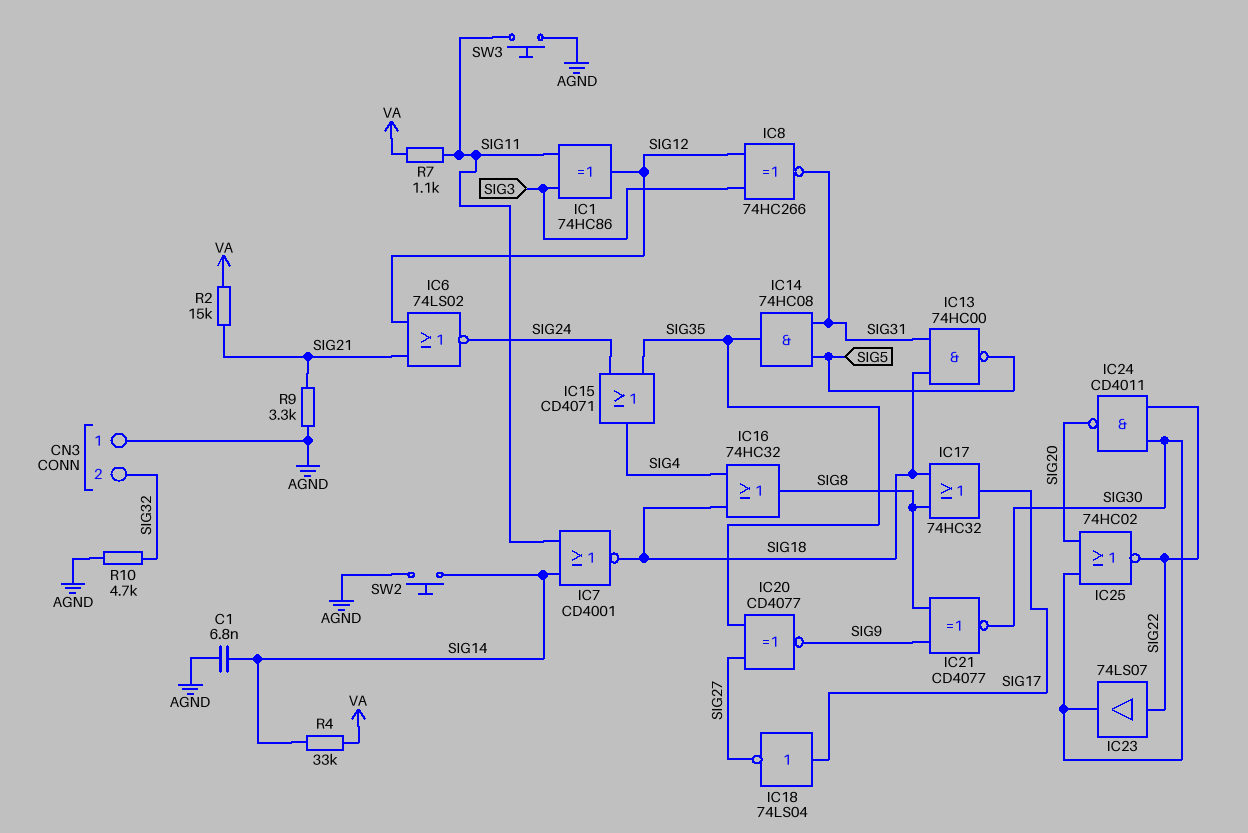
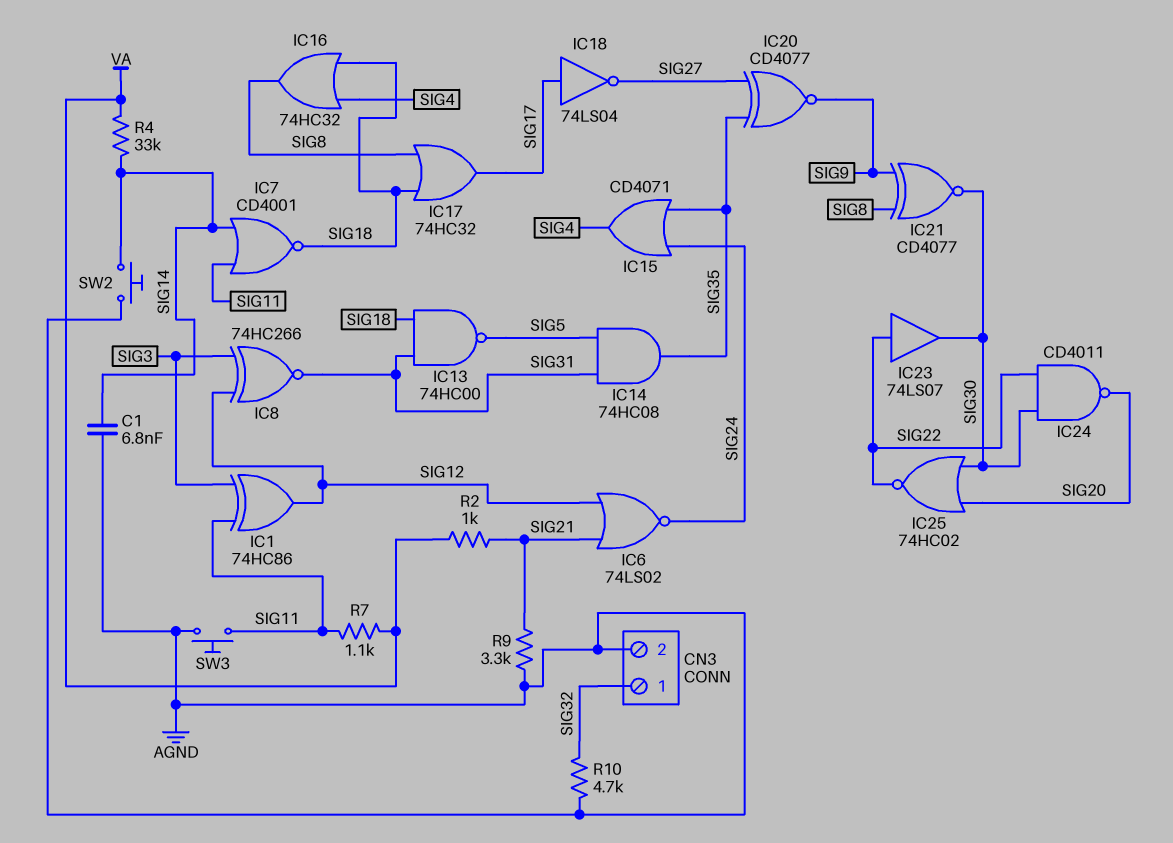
CN3 pin 1: AGND -> SIG32
CN3 pin 2: SIG32 -> AGND
R2: 15k (SIG21, VA) -> 1k (SIG21, VA)

